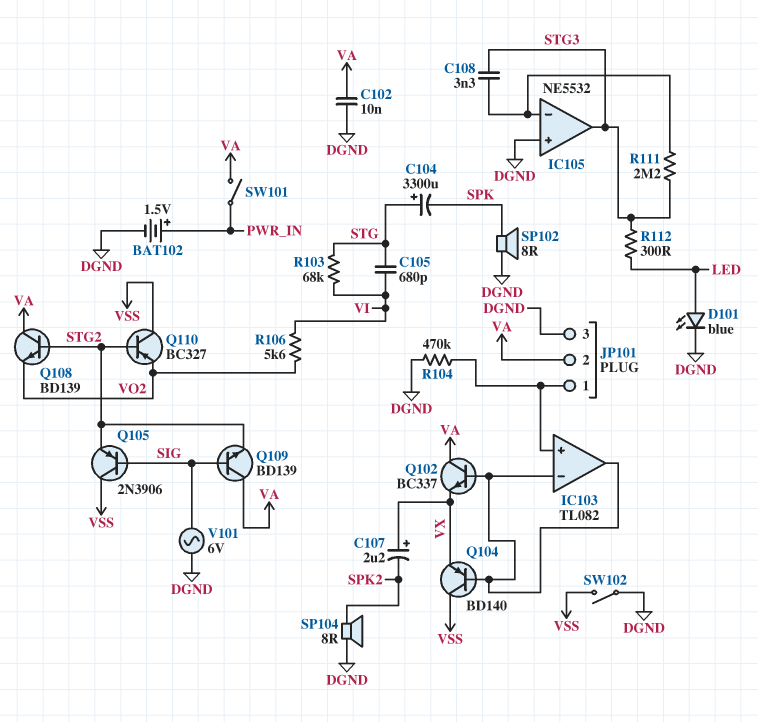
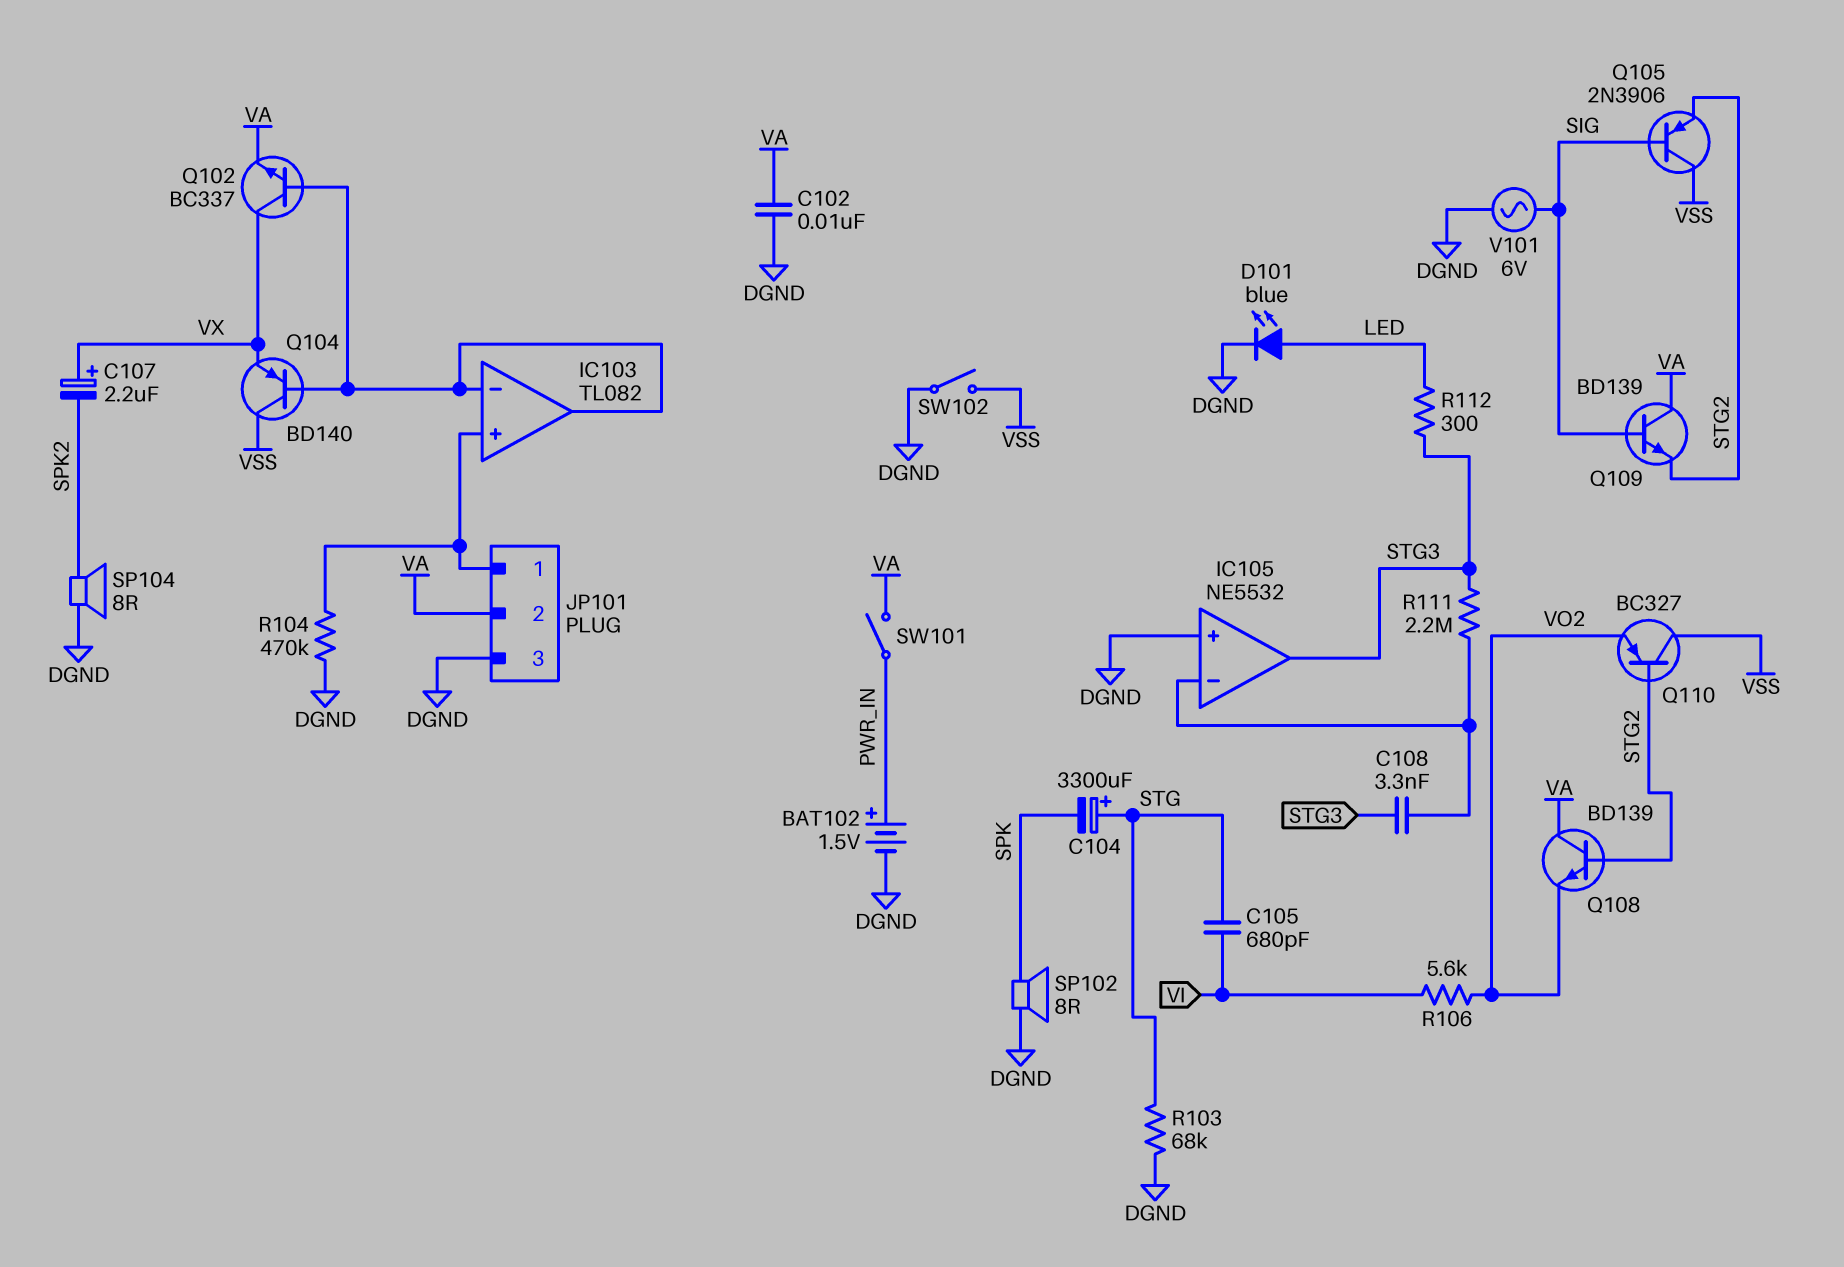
Q102: NPN BC337 (B IC103/in-, C VA, E VX) -> NPN BC337 (B IC103/in-, C VX, E VA)
R103: 68k (STG, VI) -> 68k (DGND, STG)

